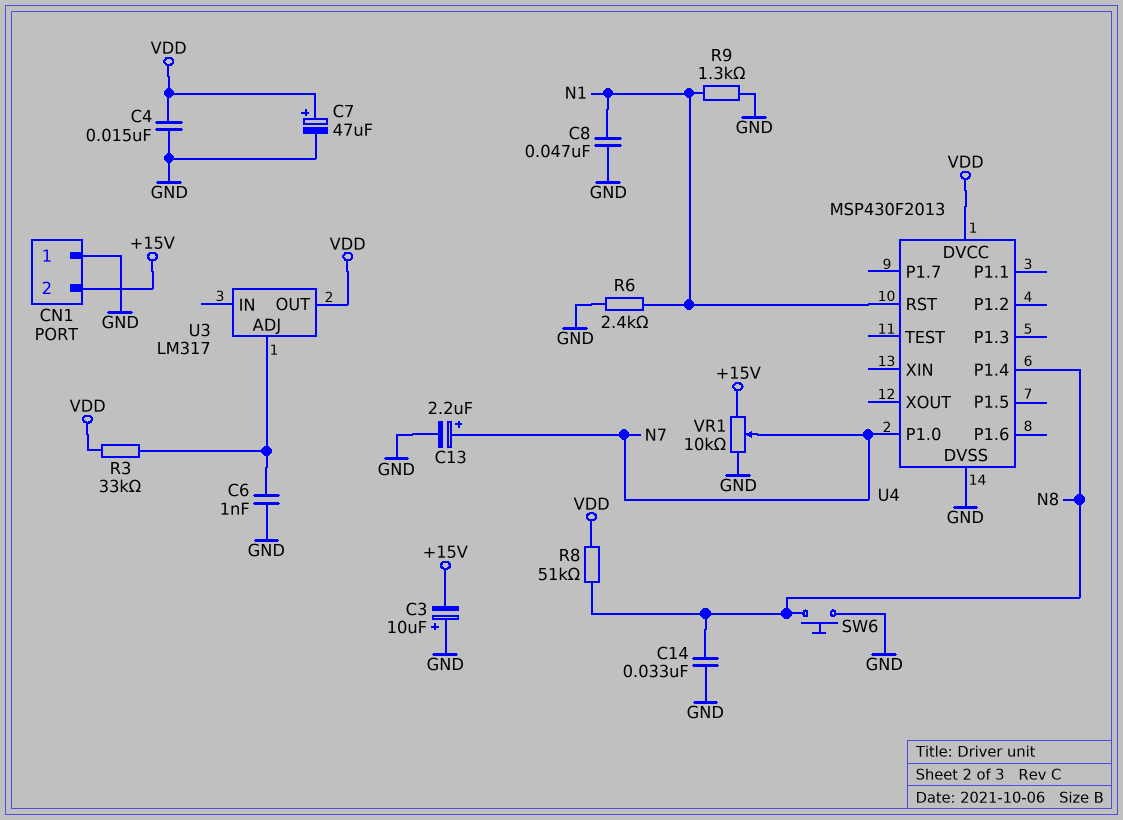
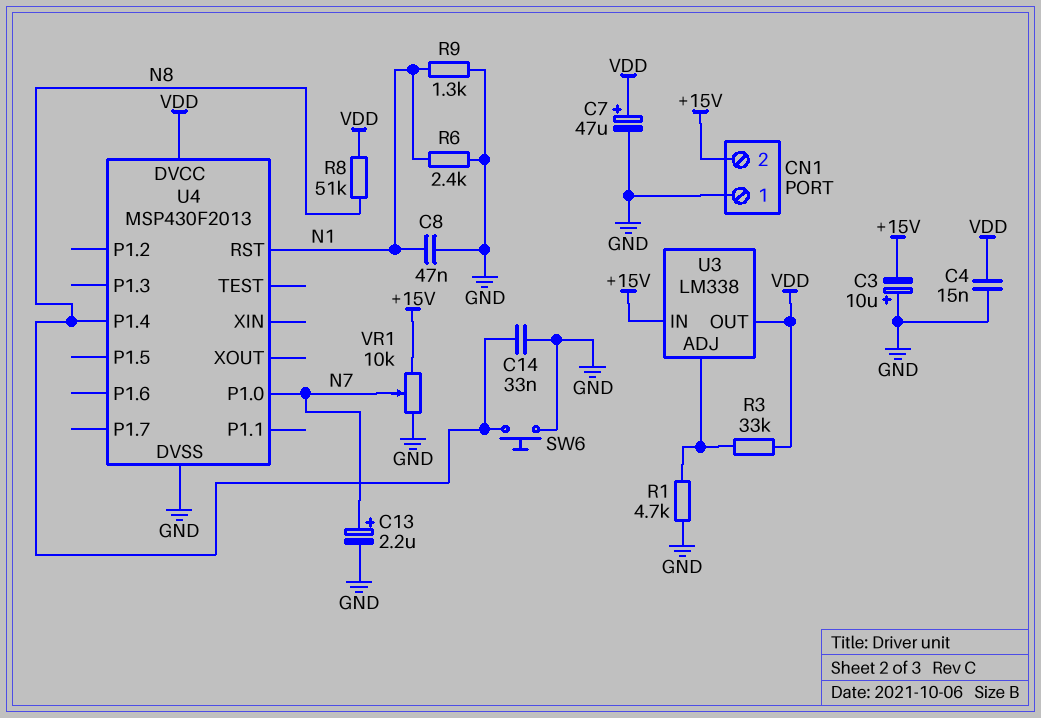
C6: 1nF (GND, U3/ADJ) -> none
R1: none -> 4.7k (GND, U3/ADJ)
U3: LM317 -> LM338
U3 pin IN: none -> +15V

